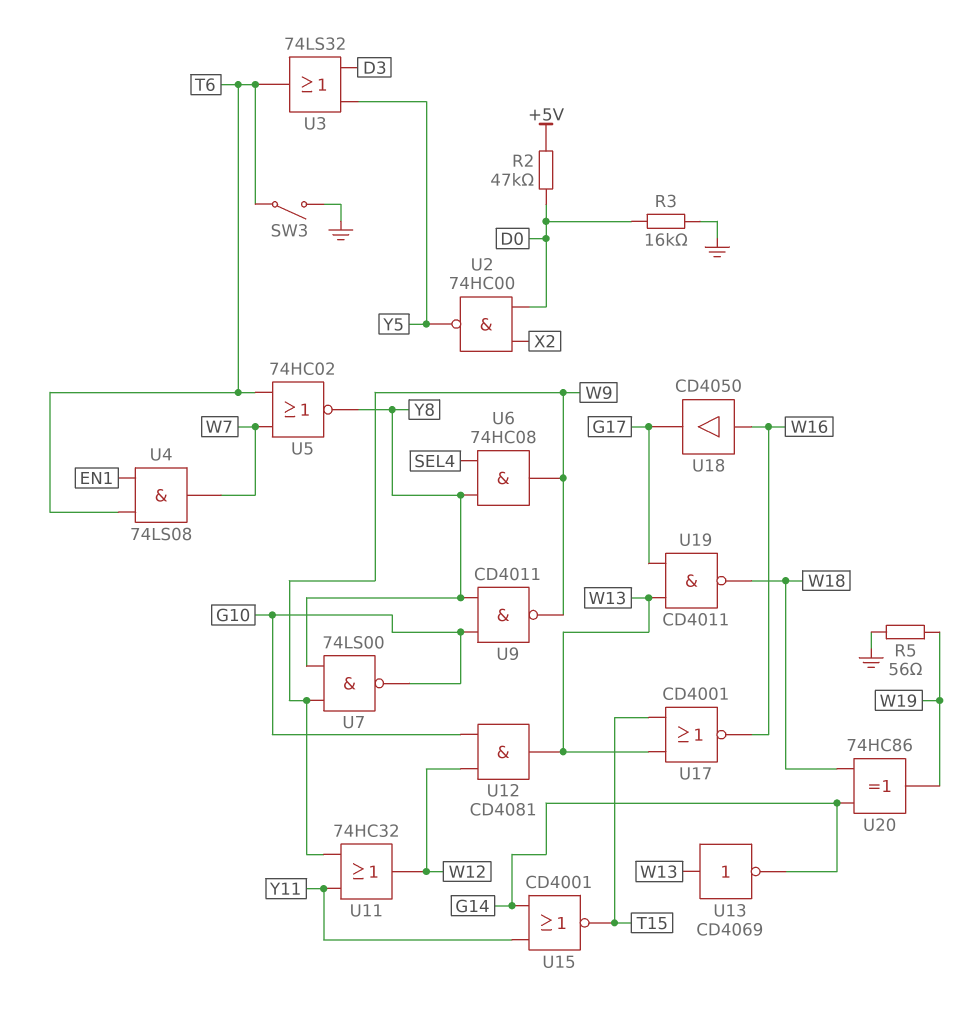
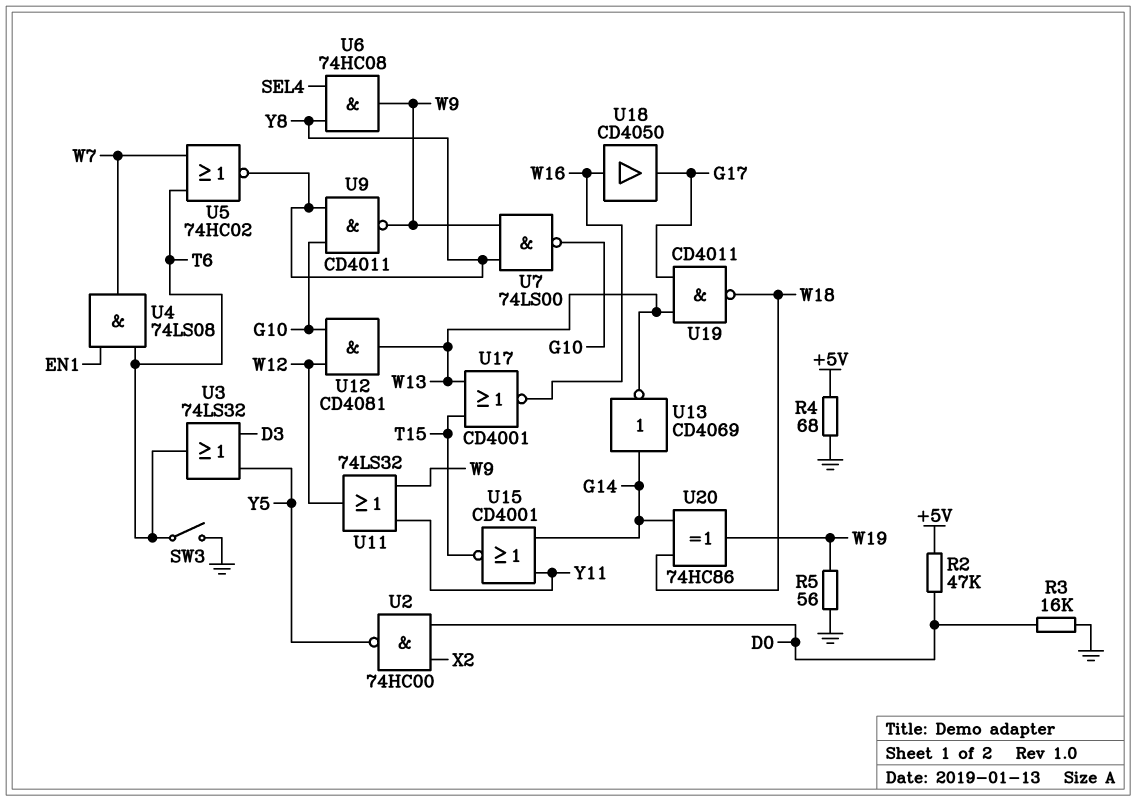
R4: none -> 68 (+5V, GND)
U11: OR 74HC32 (in W9, in Y11, out W12) -> OR 74LS32 (in W9, in Y11, out W12)
U13: NOT CD4069 (in W13, out G14) -> NOT CD4069 (in G14, out W13)

